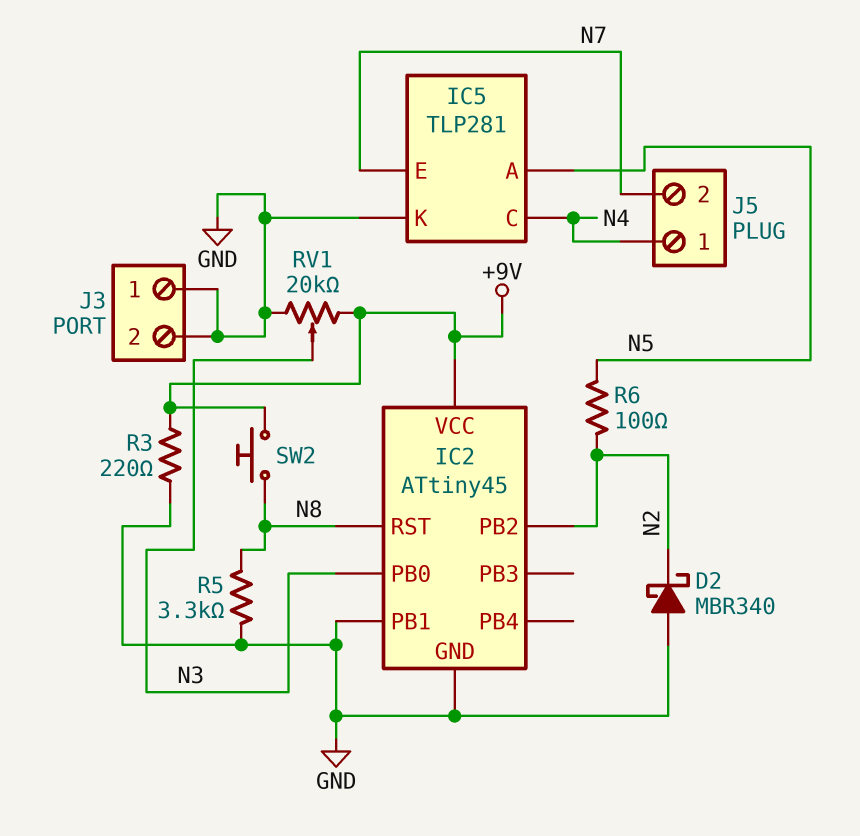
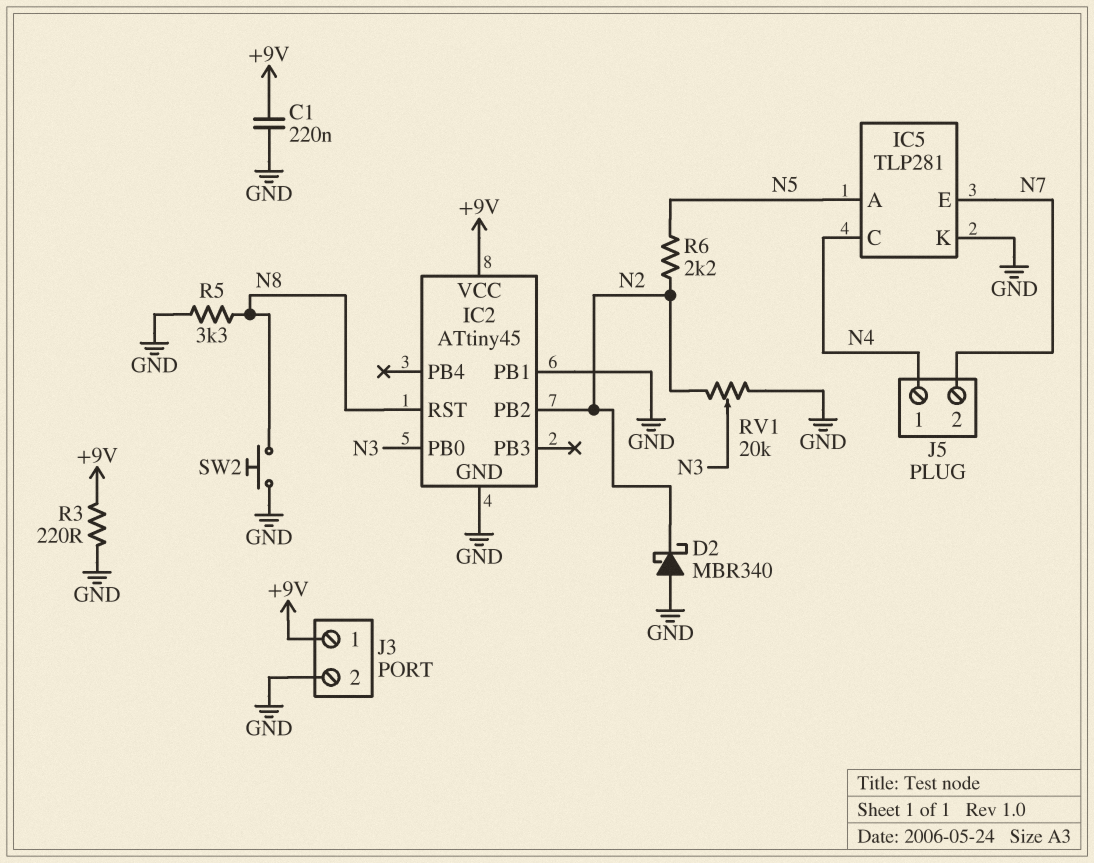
C1: none -> 220nF (+9V, GND)
J3 pin 1: GND -> +9V
R6: 100 (N2, N5) -> 2.2k (N2, N5)
RV1: 20k (+9V, GND, wiper N3) -> 20k (GND, N2, wiper N3)
SW2: button (+9V, N8) -> button (GND, N8)

